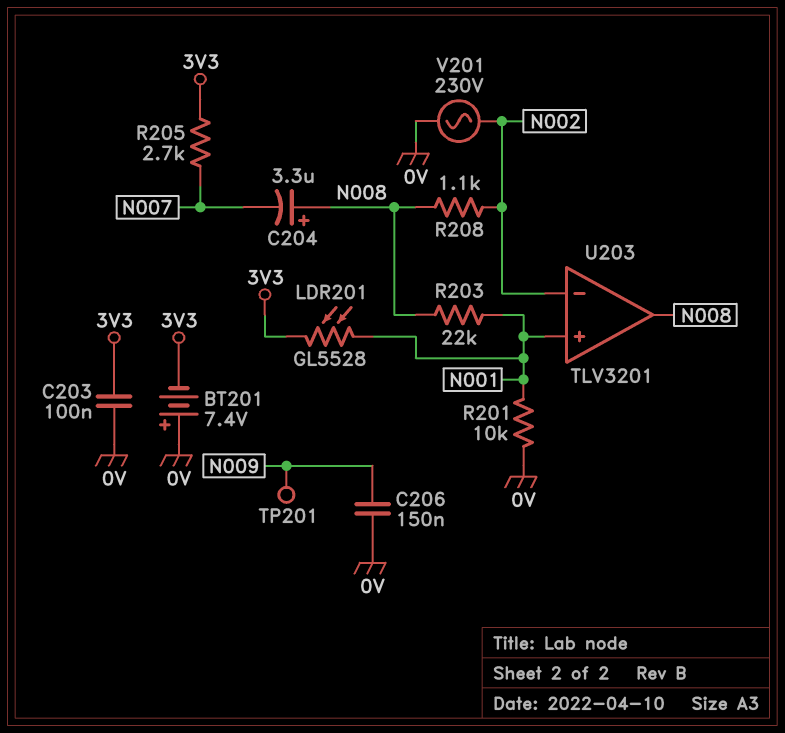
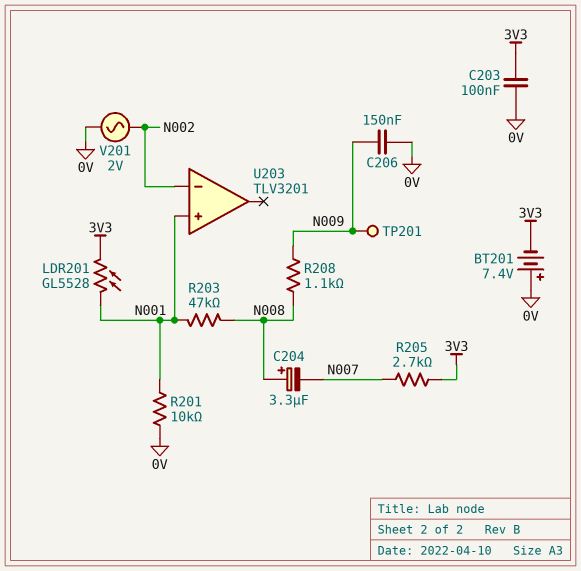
R203: 22k (N001, N008) -> 47k (N001, N008)
R208: 1.1k (N002, N008) -> 1.1k (N008, N009)
U203 pin out: N008 -> none
V201: AC 230V (0V, N002) -> AC 2V (0V, N002)

